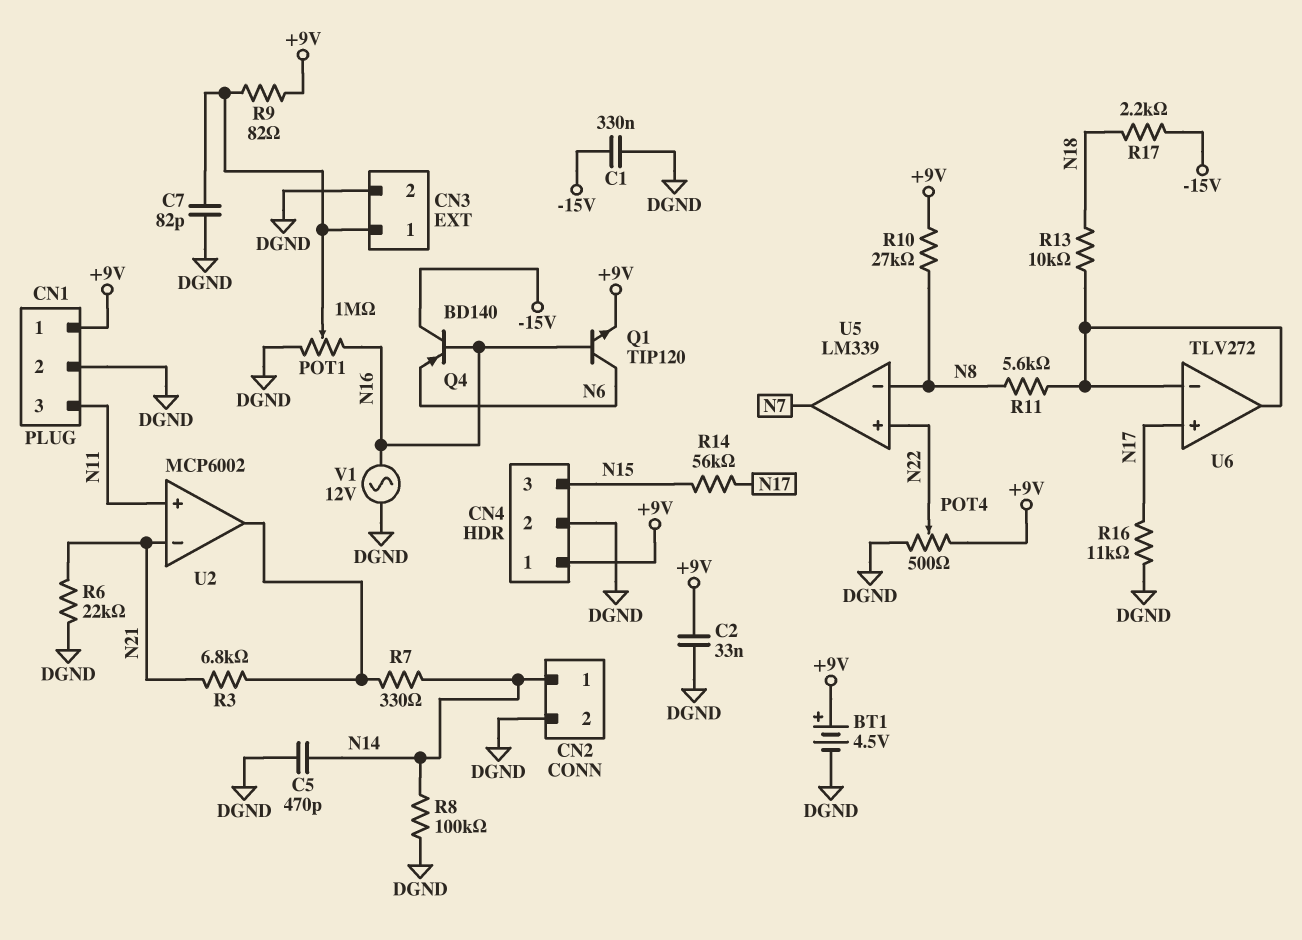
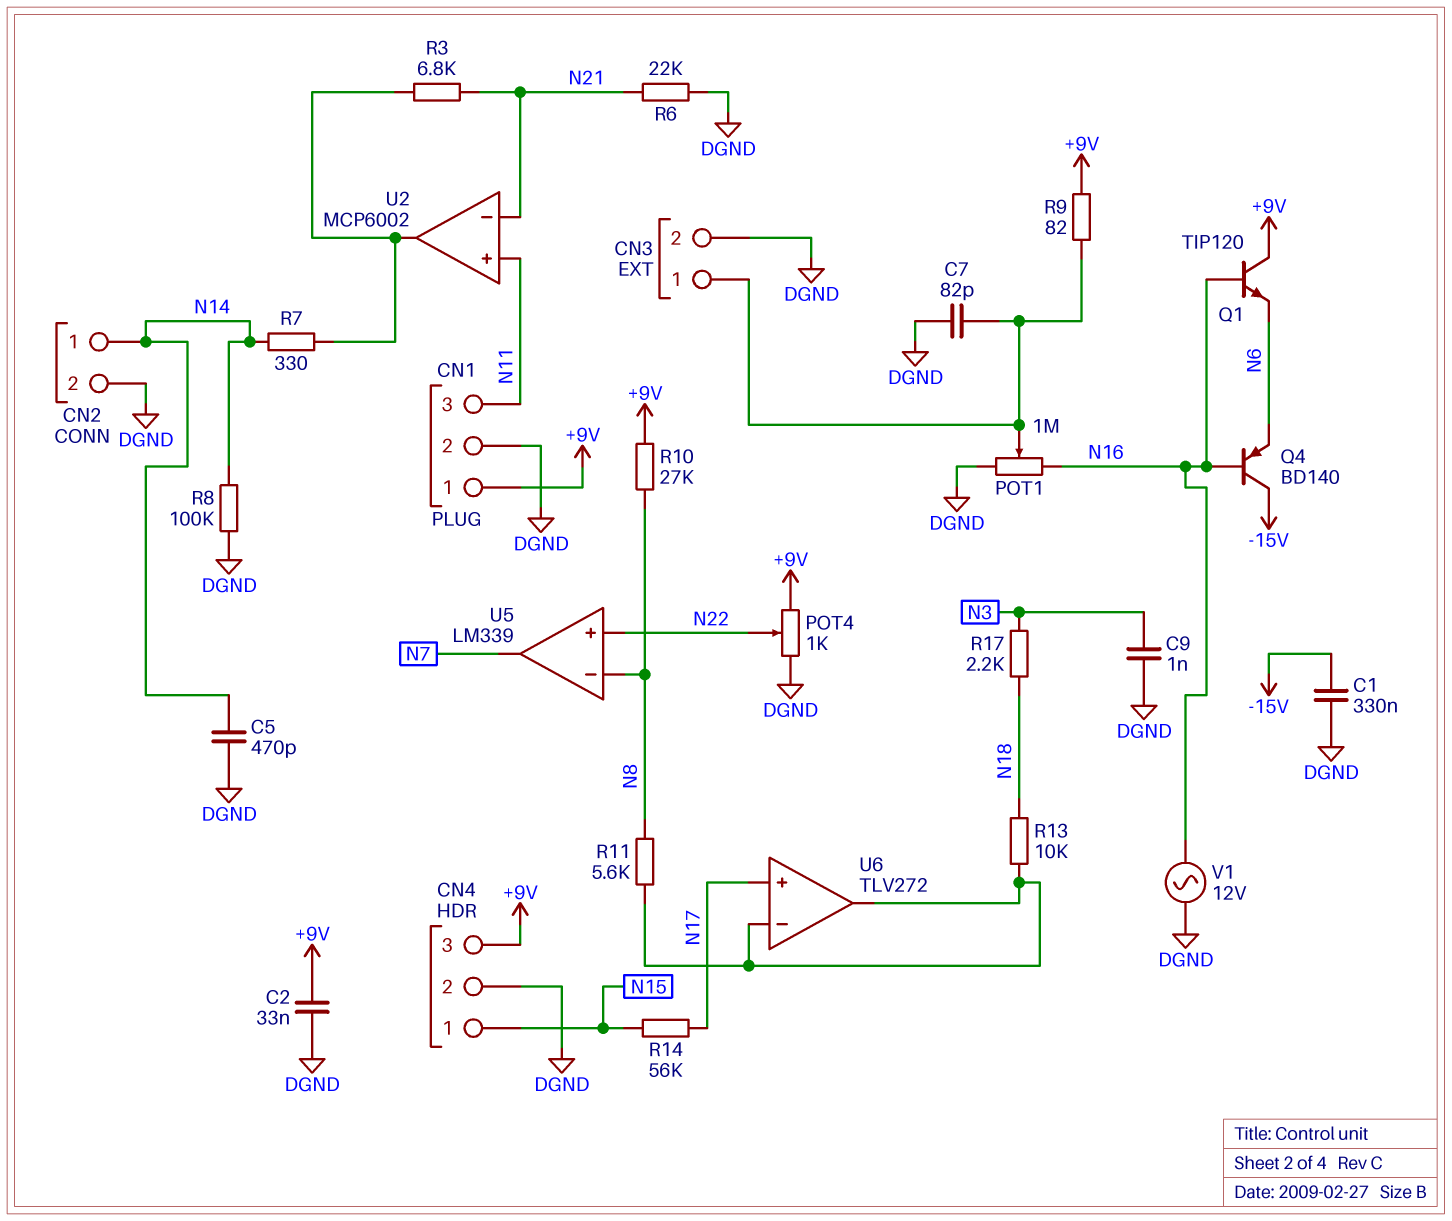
BT1: 4.5V (plus +9V, minus DGND) -> none
C9: none -> 1nF (DGND, N3)
CN4 pin 1: +9V -> N15
CN4 pin 3: N15 -> +9V
POT4: 500 (+9V, DGND, wiper N22) -> 1k (+9V, DGND, wiper N22)
Q1: NPN TIP120 (B N16, C N6, E +9V) -> NPN TIP120 (B N16, C +9V, E N6)
R16: 11k (DGND, N17) -> none
R17: 2.2k (-15V, N18) -> 2.2k (N3, N18)

